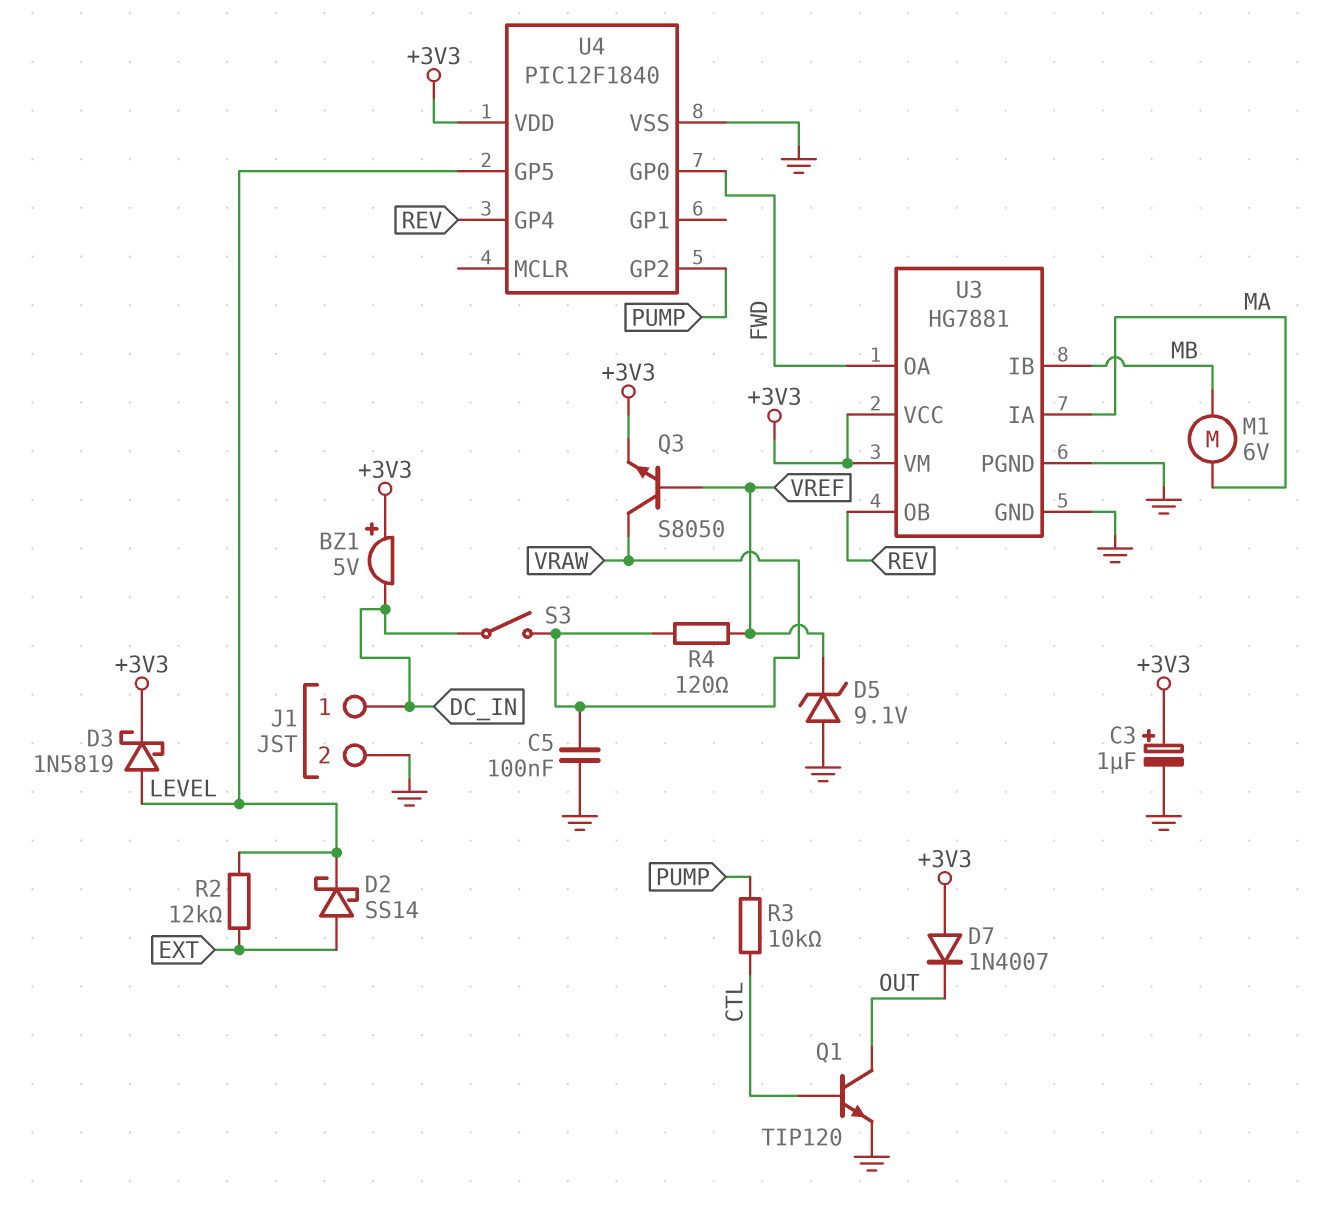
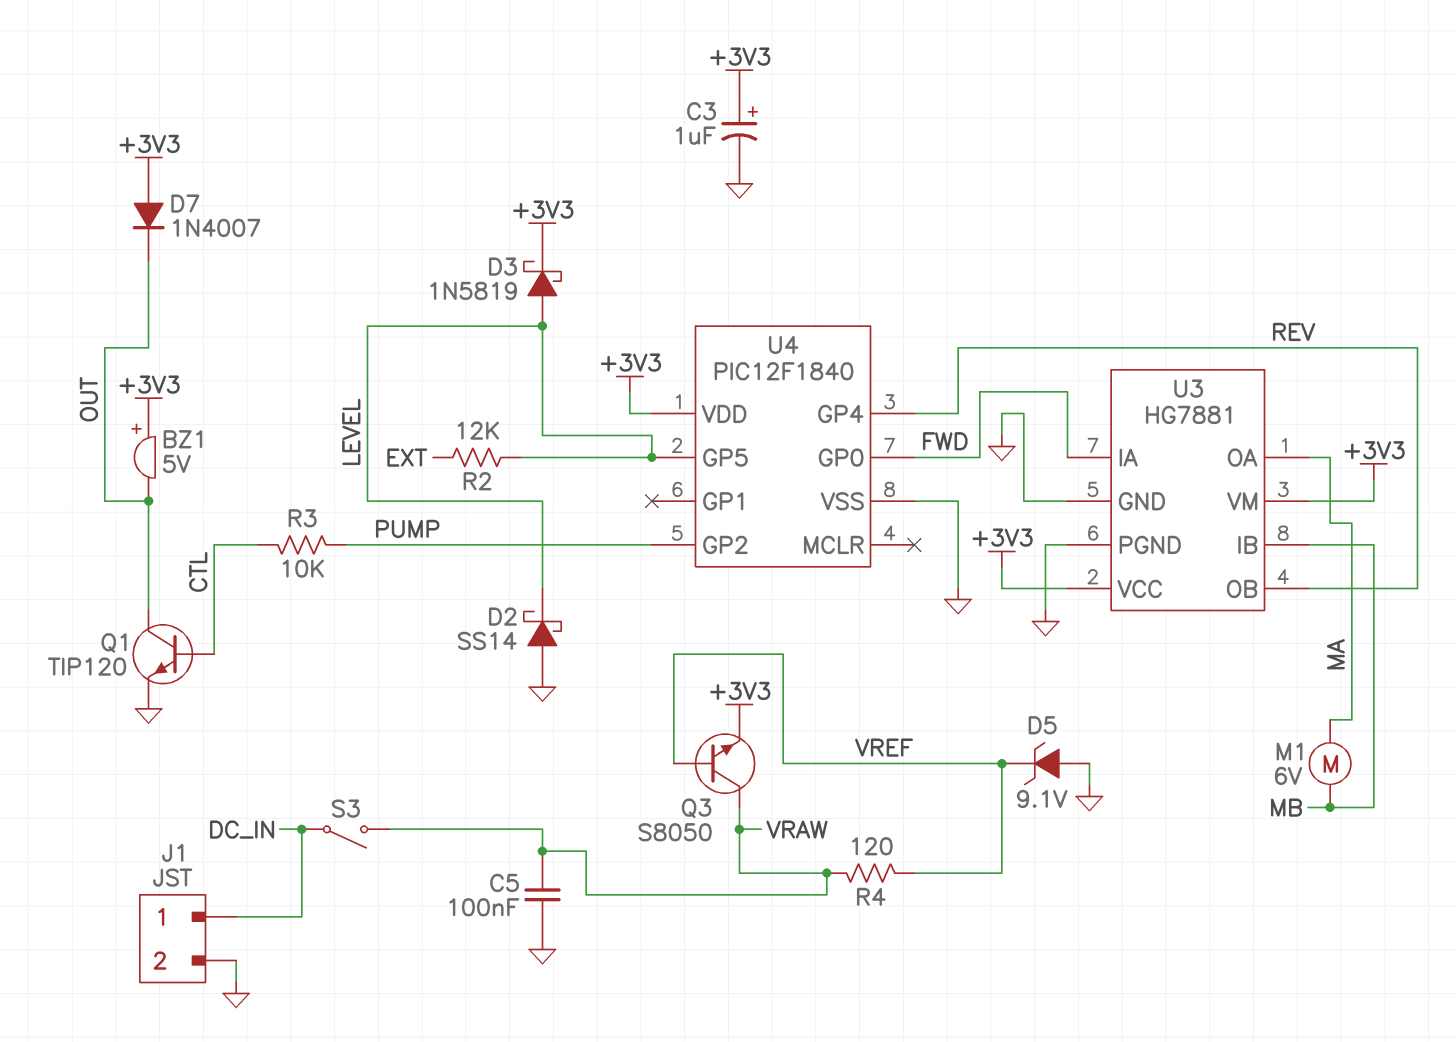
BZ1: buzzer 5V (plus +3V3, minus DC_IN) -> buzzer 5V (plus +3V3, minus OUT)
D2: schottky SS14 (A EXT, K LEVEL) -> schottky SS14 (A GND, K LEVEL)
U3 pin IA: MA -> FWD
U3 pin OA: FWD -> MA

